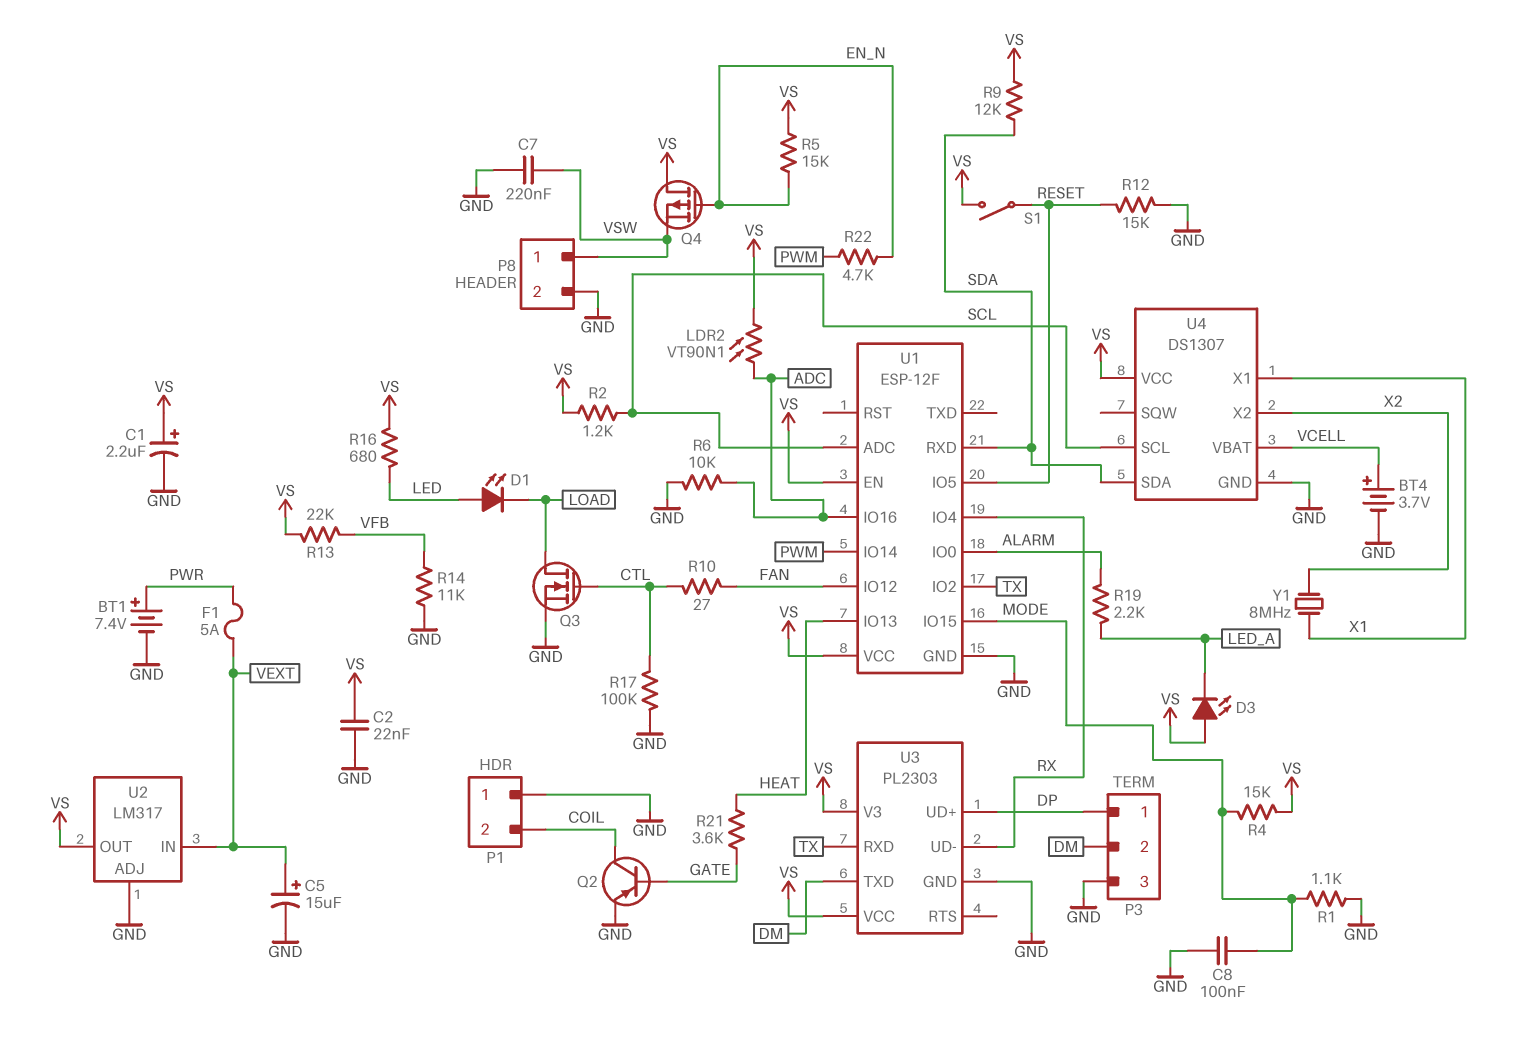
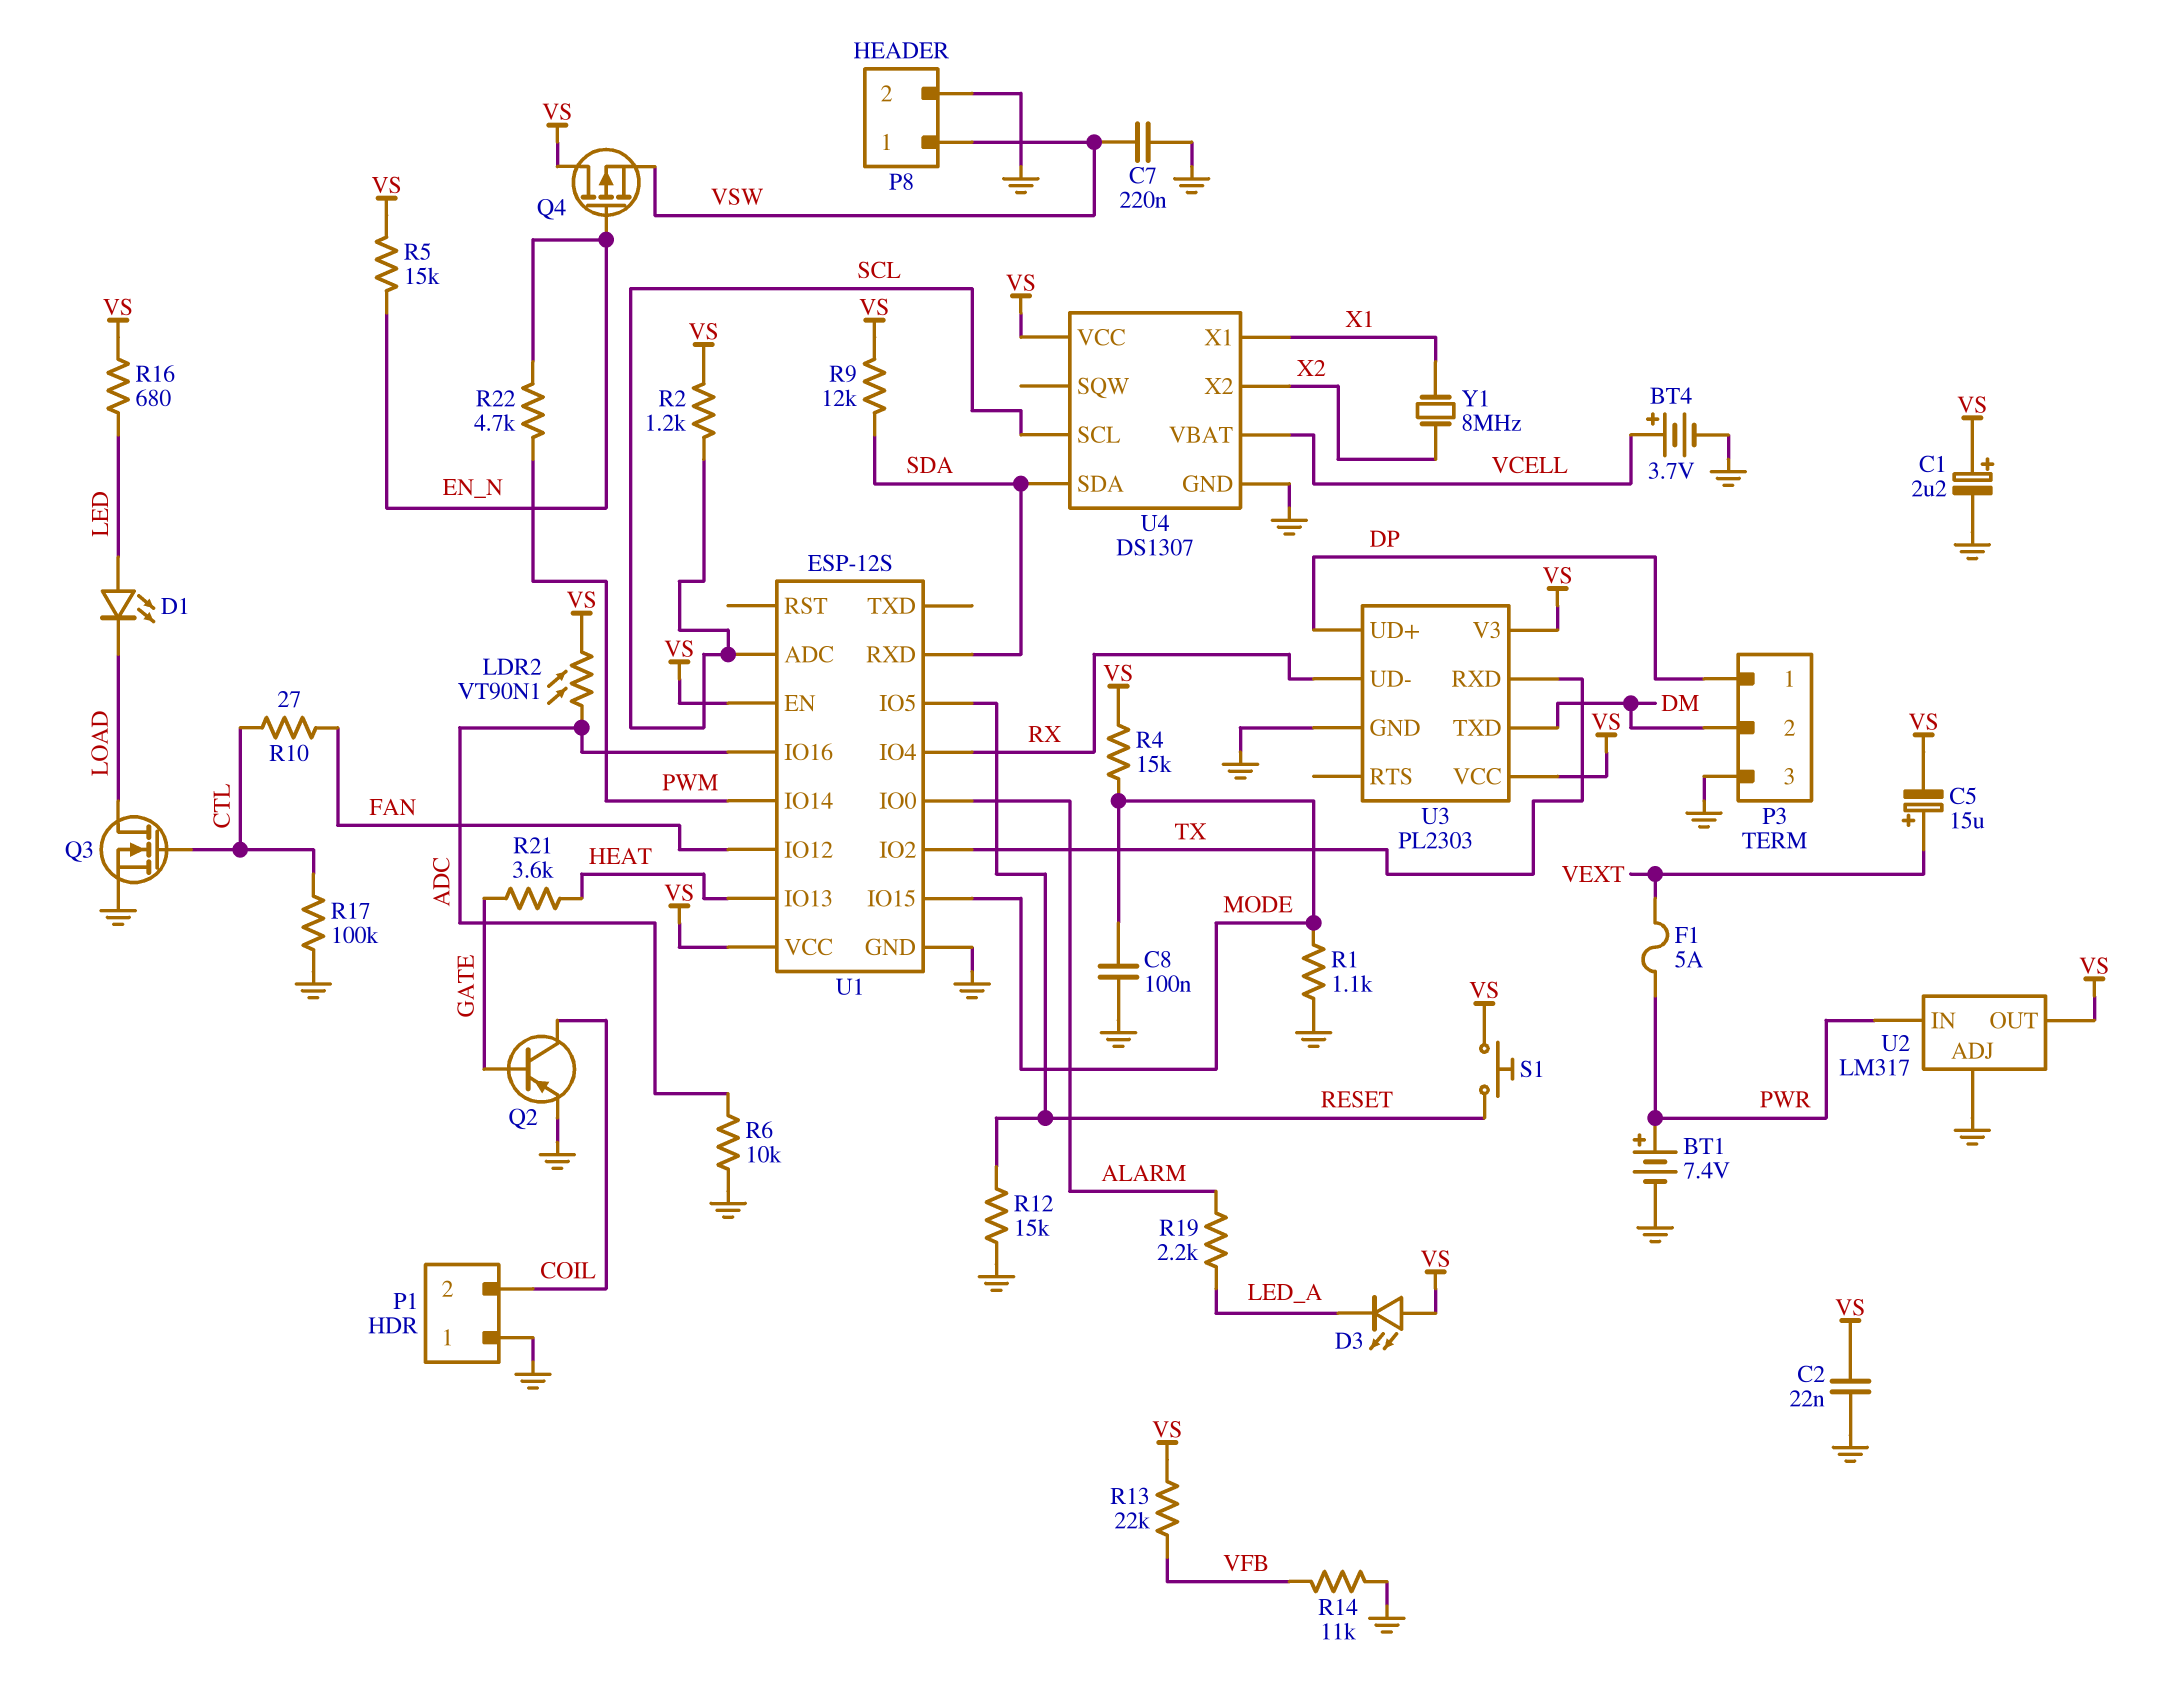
C5: 15uF (plus VEXT, minus GND) -> 15uF (plus VEXT, minus VS)
S1: switch (RESET, VS) -> button (RESET, VS)
U1: ESP-12F -> ESP-12S
U2 pin IN: VEXT -> PWR

